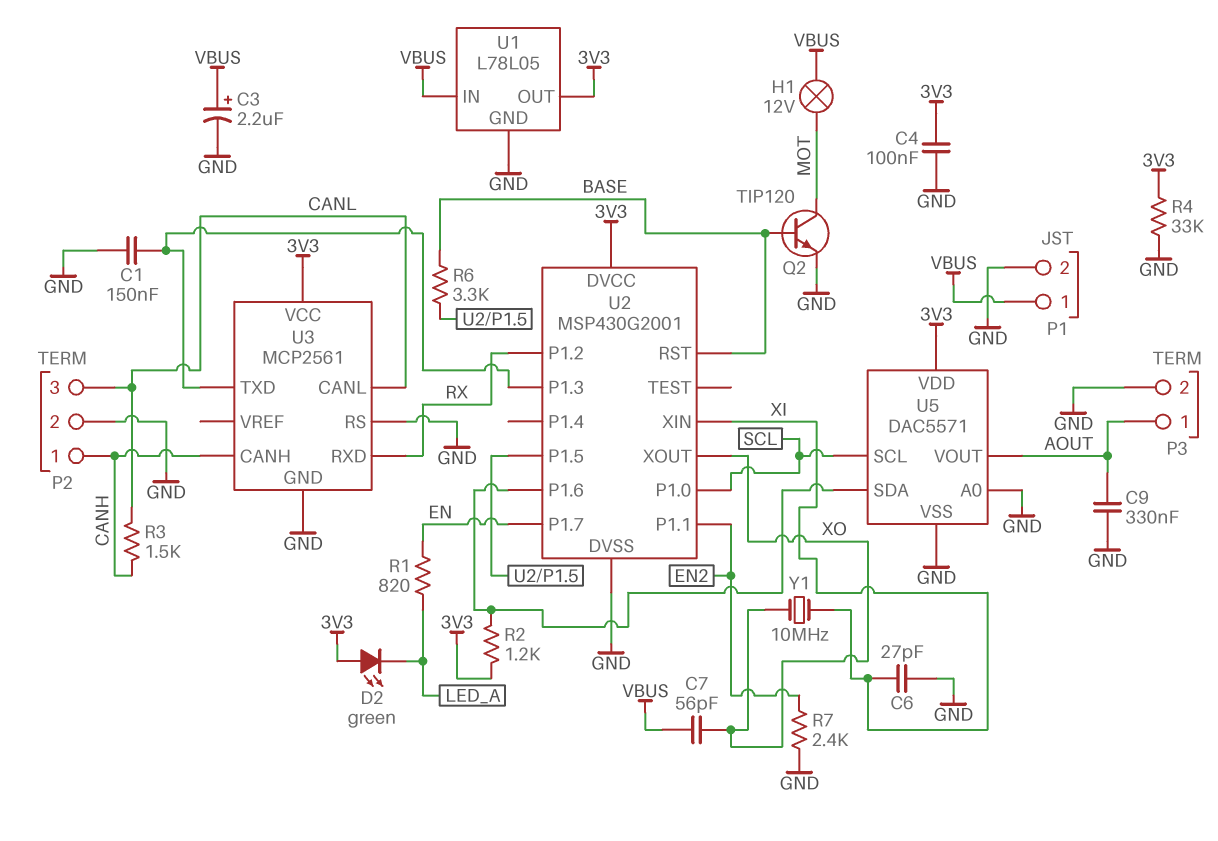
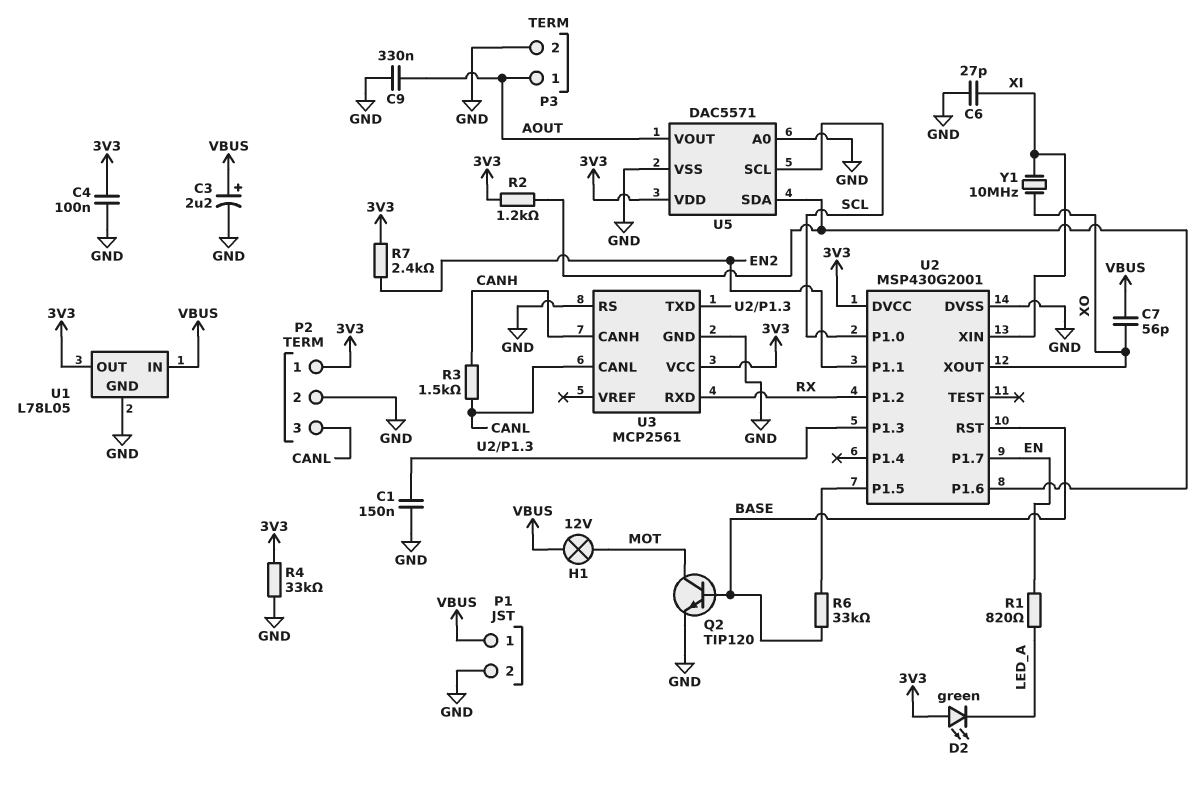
P2 pin 1: CANH -> 3V3
R6: 3.3k (BASE, U2/P1.5) -> 33k (BASE, U2/P1.5)
R7: 2.4k (EN2, GND) -> 2.4k (3V3, EN2)

